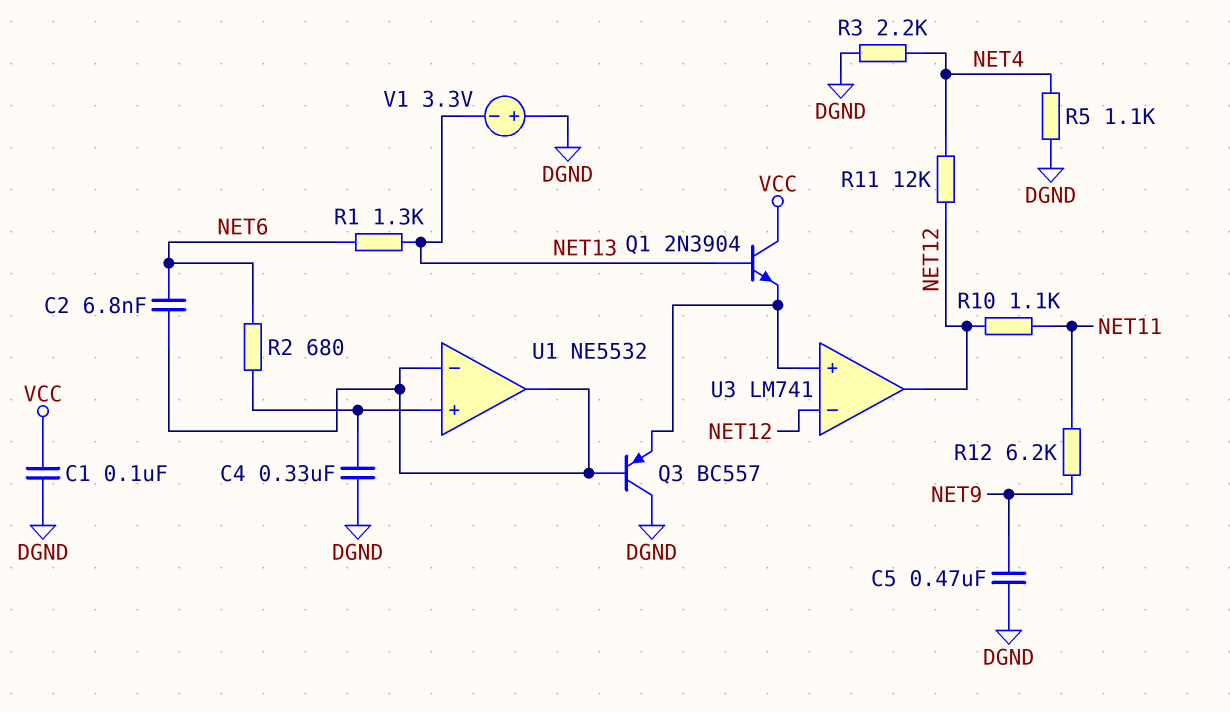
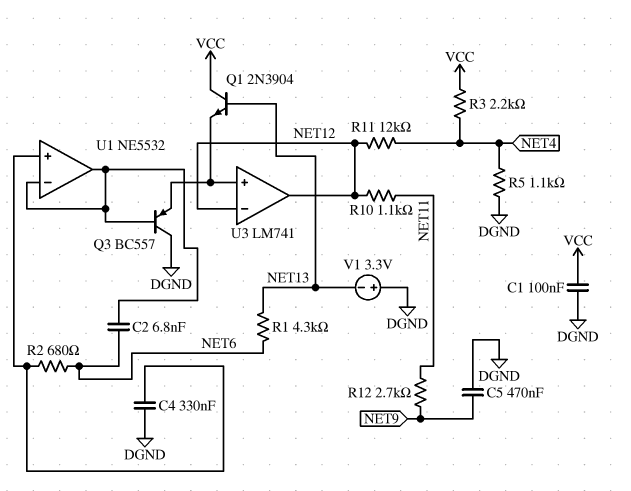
R1: 1.3k (NET6, NET13) -> 4.3k (NET6, NET13)
R3: 2.2k (DGND, NET4) -> 2.2k (NET4, VCC)
R12: 6.2k (NET9, NET11) -> 2.7k (NET9, NET11)

